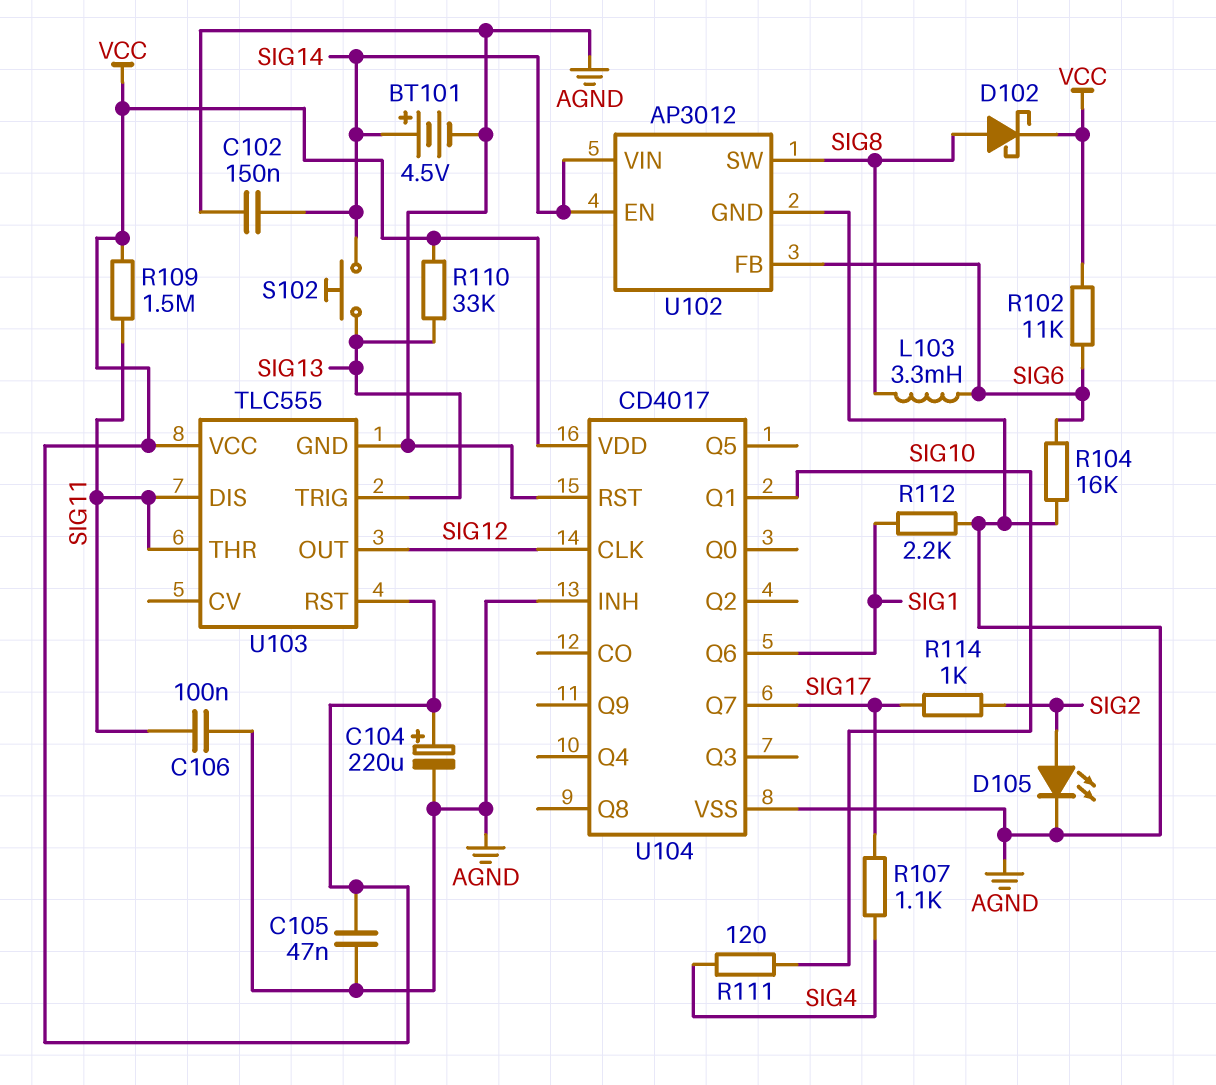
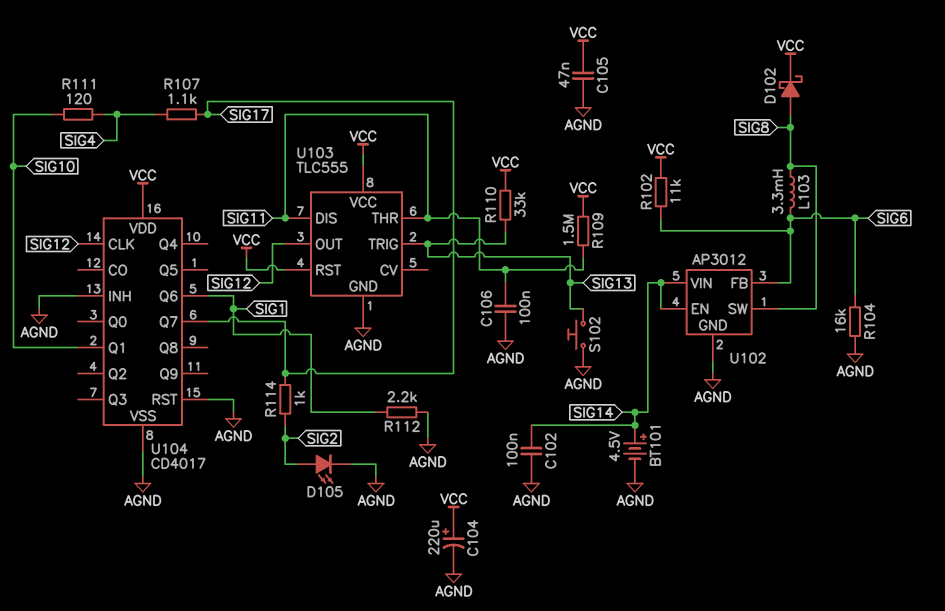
C102: 150nF (AGND, SIG14) -> 100nF (AGND, SIG14)
S102: button (SIG13, SIG14) -> button (AGND, SIG13)

